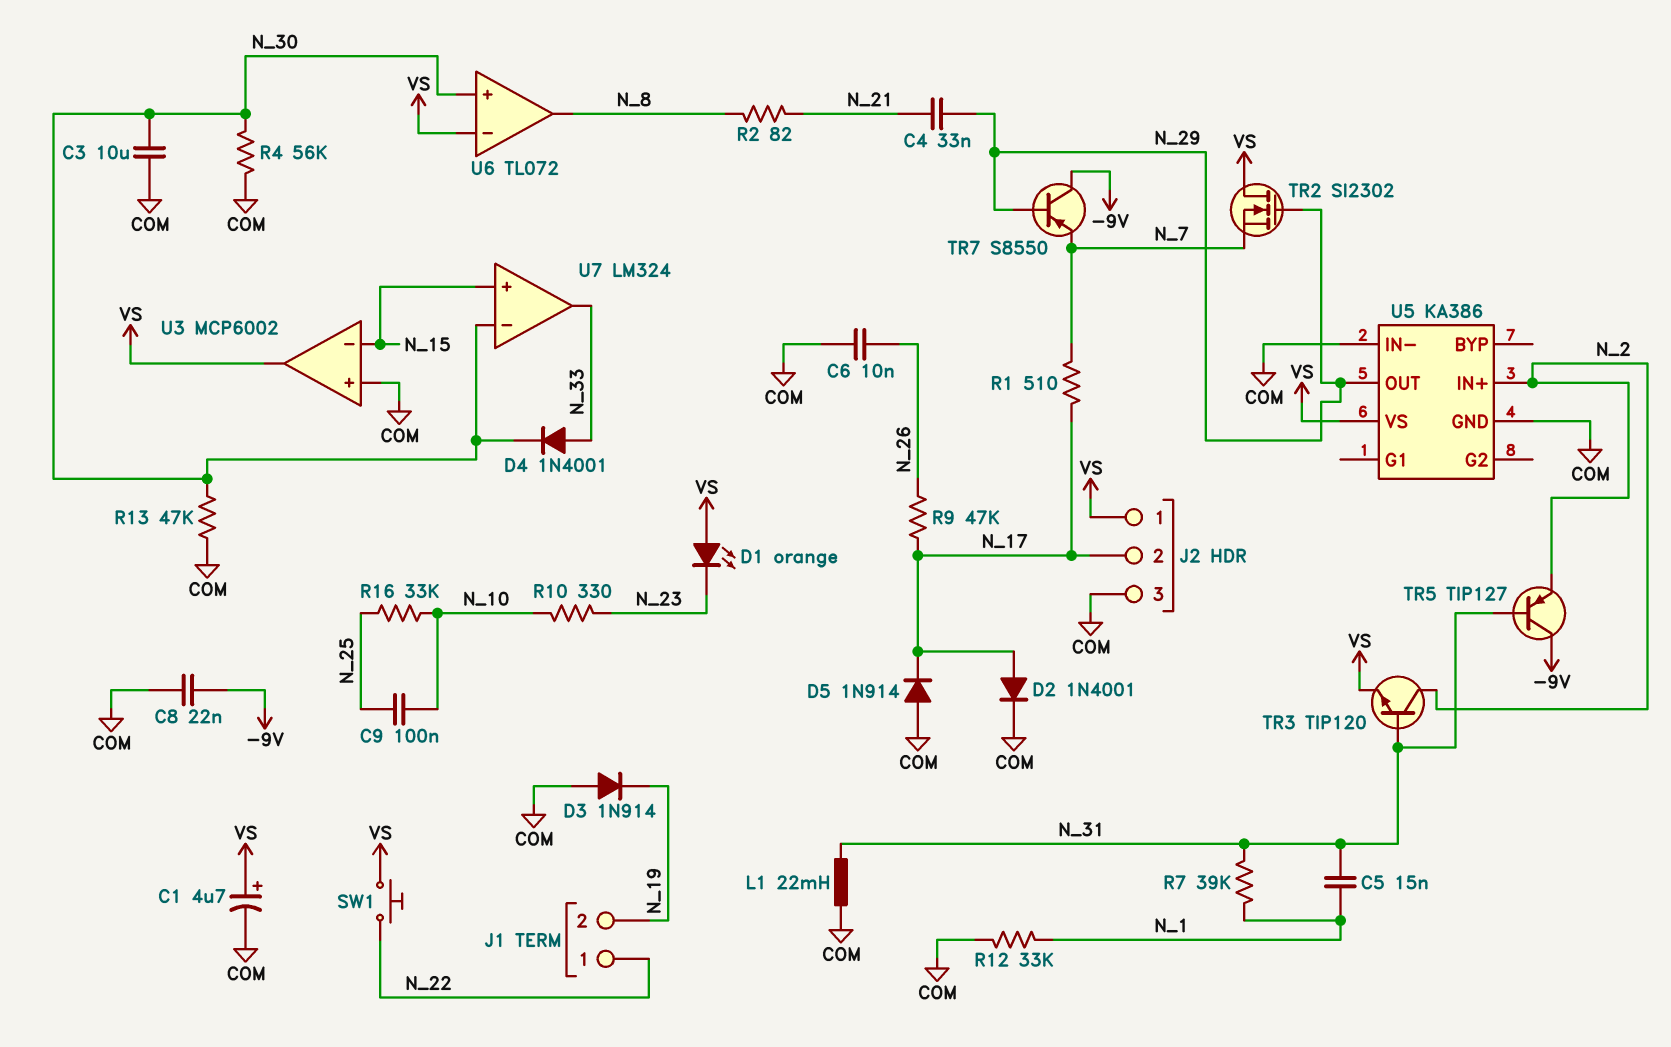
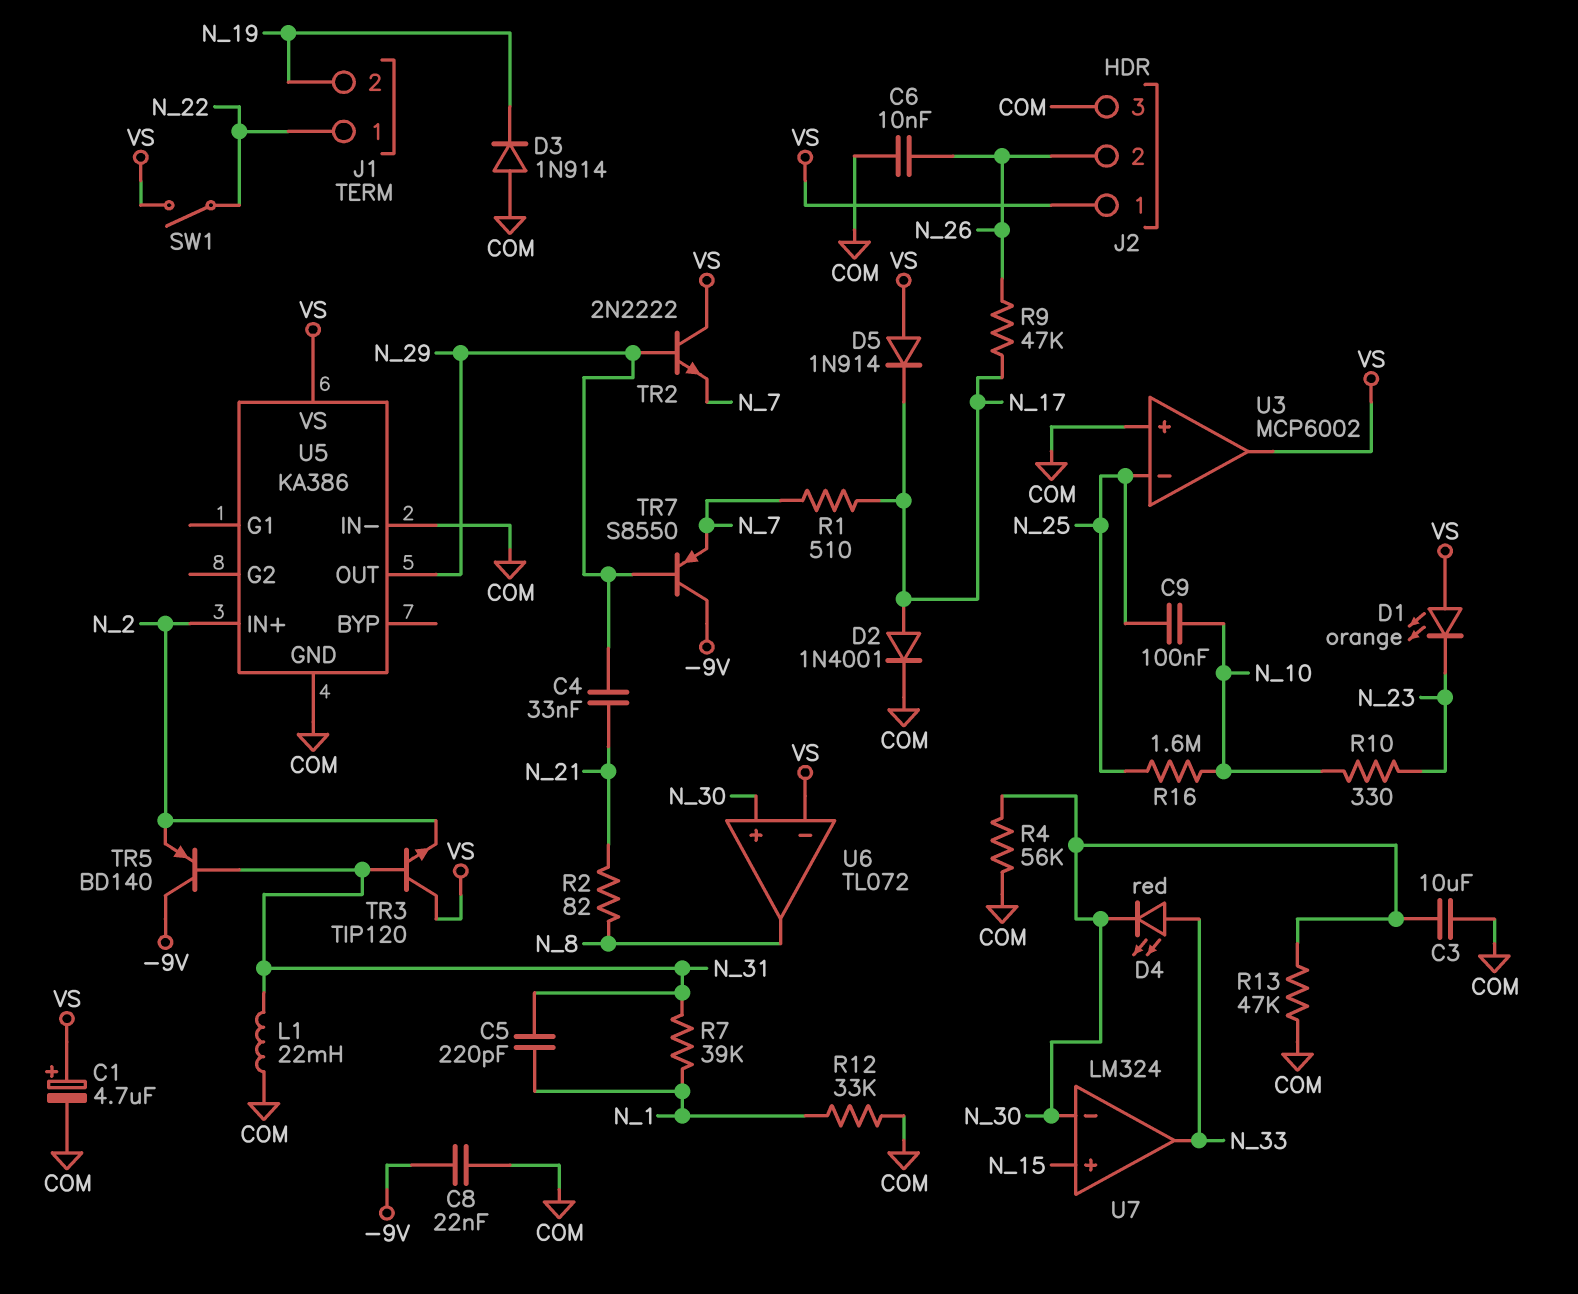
C5: 15nF (N_1, N_31) -> 220pF (N_1, N_31)
D4: diode 1N4001 (A N_33, K N_30) -> LED red (A N_33, K N_30)
D5: diode 1N914 (A COM, K N_17) -> diode 1N914 (A VS, K N_17)
J2 pin 2: N_17 -> N_26
R16: 33k (N_10, N_25) -> 1.6M (N_10, N_25)
SW1: button (N_22, VS) -> switch (N_22, VS)
TR2: NMOS SI2302 (G N_29, D VS, S N_7) -> NPN 2N2222 (B N_29, C VS, E N_7)
TR3: NPN TIP120 (B N_31, C N_2, E VS) -> NPN TIP120 (B N_31, C VS, E N_2)
TR5: PNP TIP127 (B N_31, C -9V, E N_2) -> PNP BD140 (B N_31, C -9V, E N_2)
U3 pin in-: N_15 -> N_25

